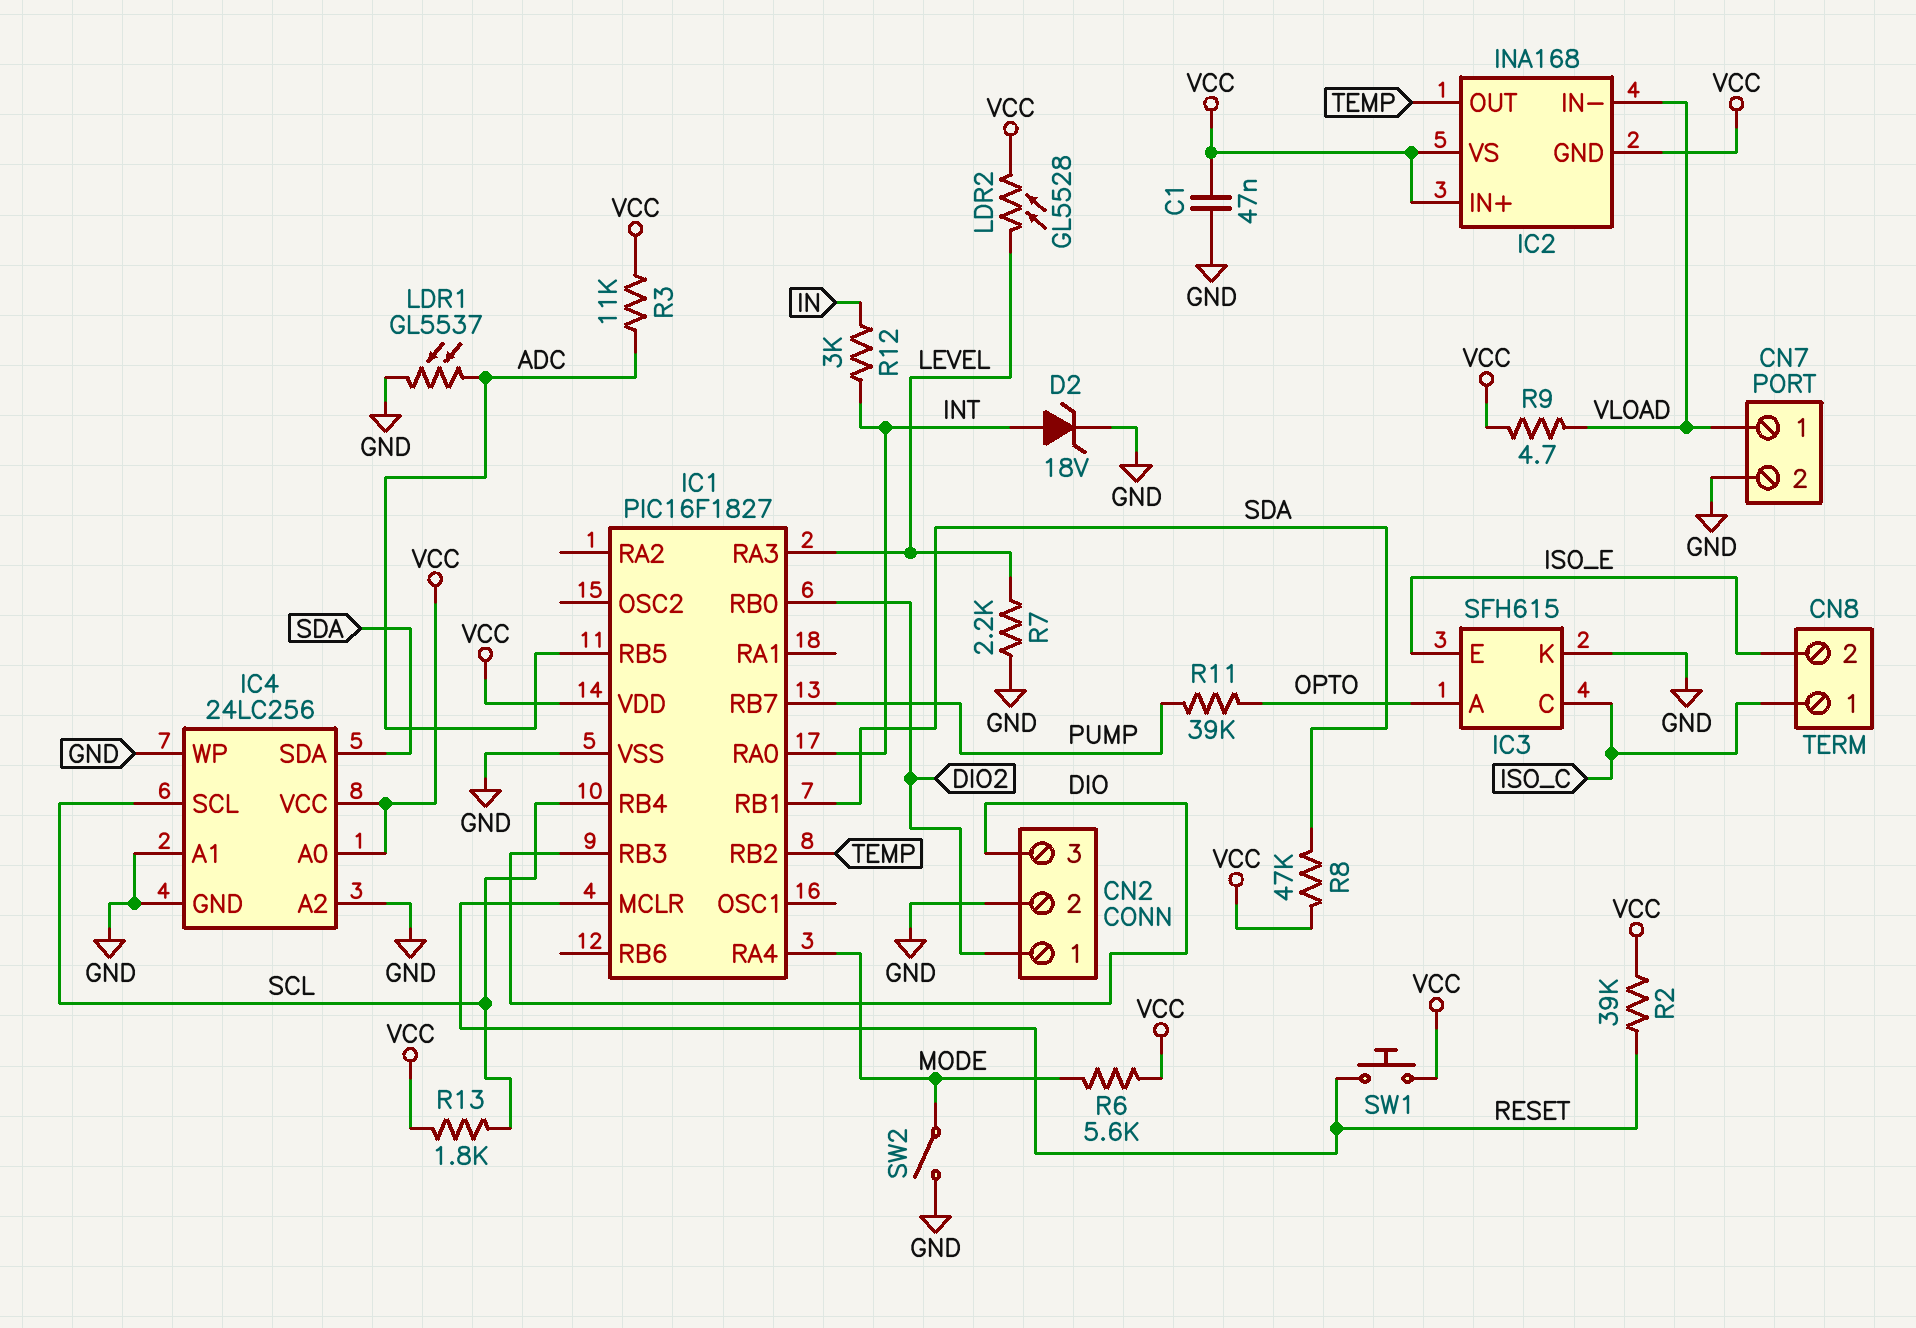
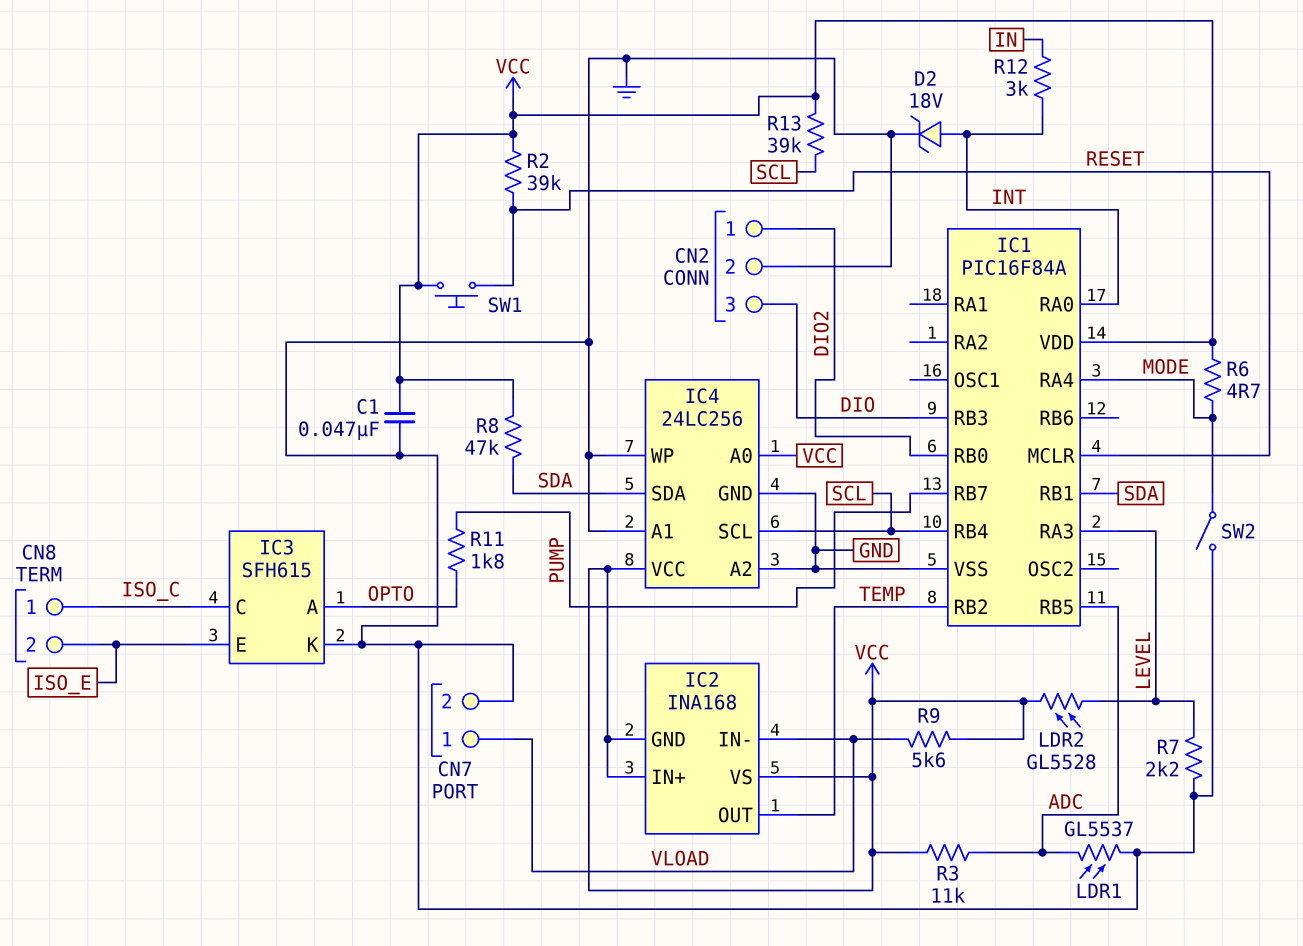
IC1: PIC16F1827 -> PIC16F84A
R6: 5.6k (MODE, VCC) -> 4.7 (MODE, VCC)
R9: 4.7 (VCC, VLOAD) -> 5.6k (VCC, VLOAD)
R11: 39k (OPTO, PUMP) -> 1.8k (OPTO, PUMP)
R13: 1.8k (SCL, VCC) -> 39k (SCL, VCC)

